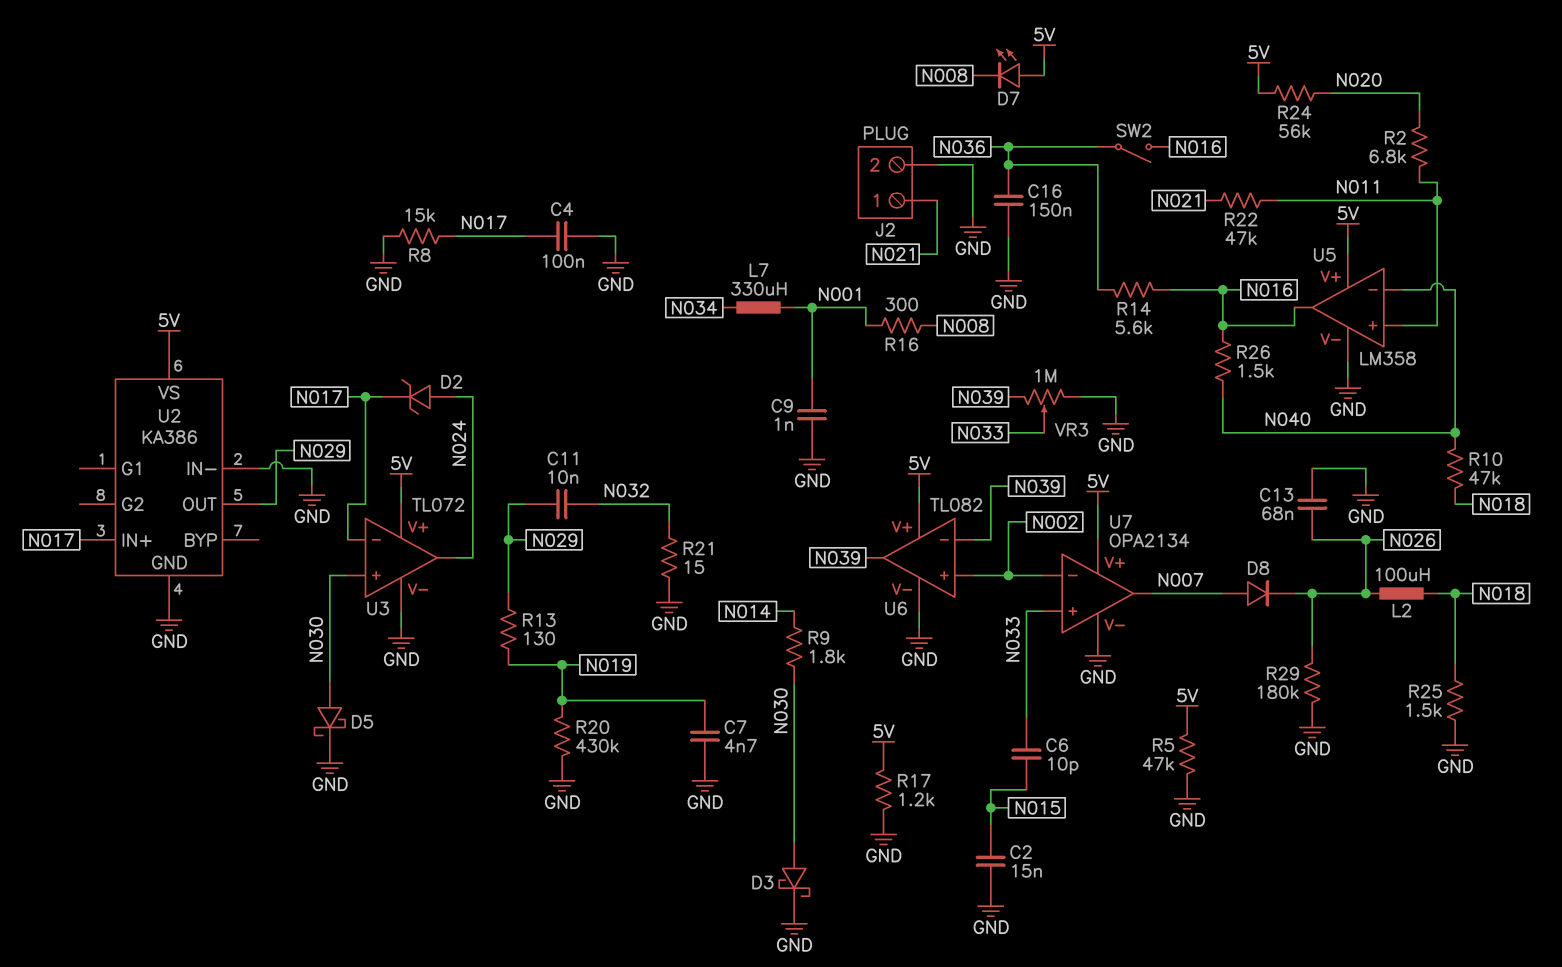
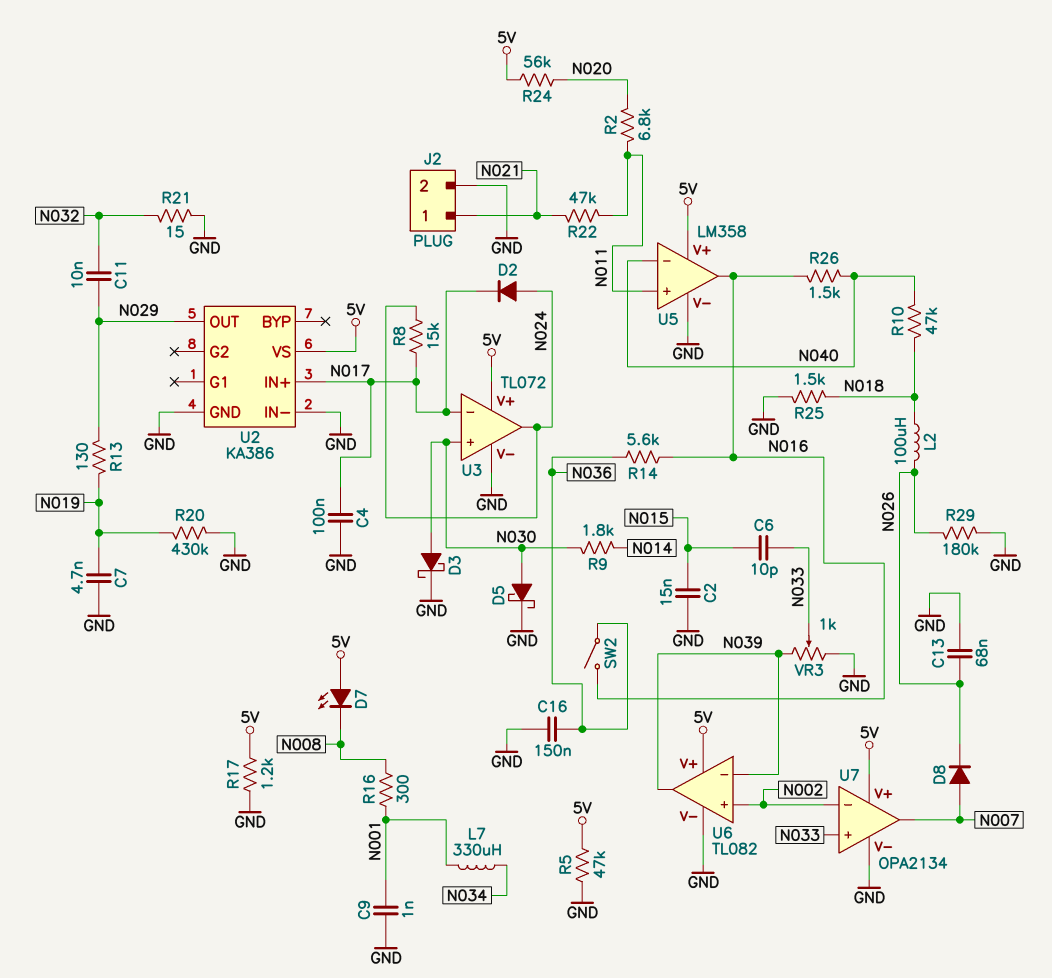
D2: zener (A N024, K N017) -> diode (A N024, K N017)
R8: 15k (GND, N017) -> 15k (N017, N024)
VR3: 1M (GND, N039, wiper N033) -> 1k (GND, N039, wiper N033)

